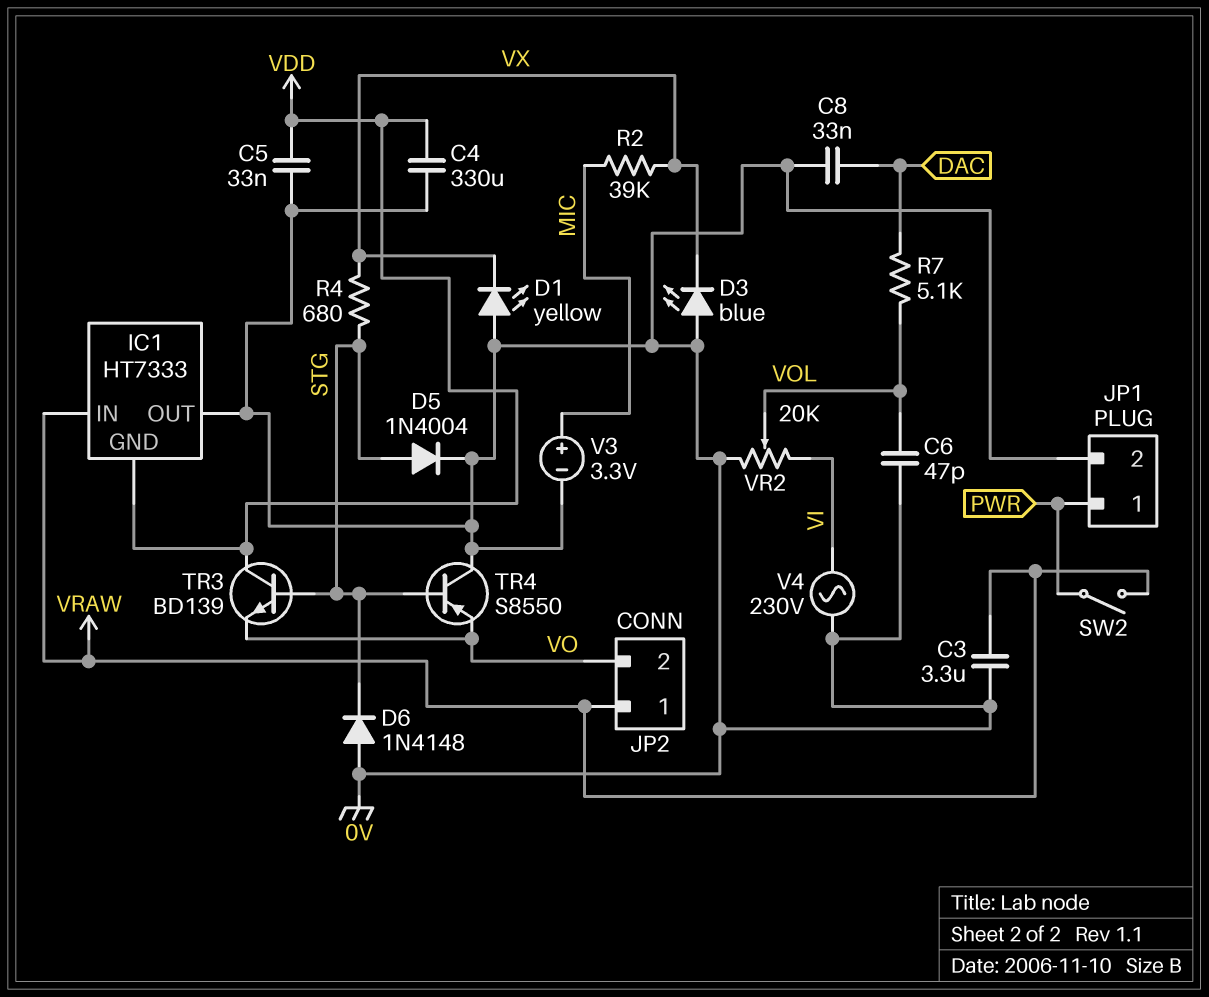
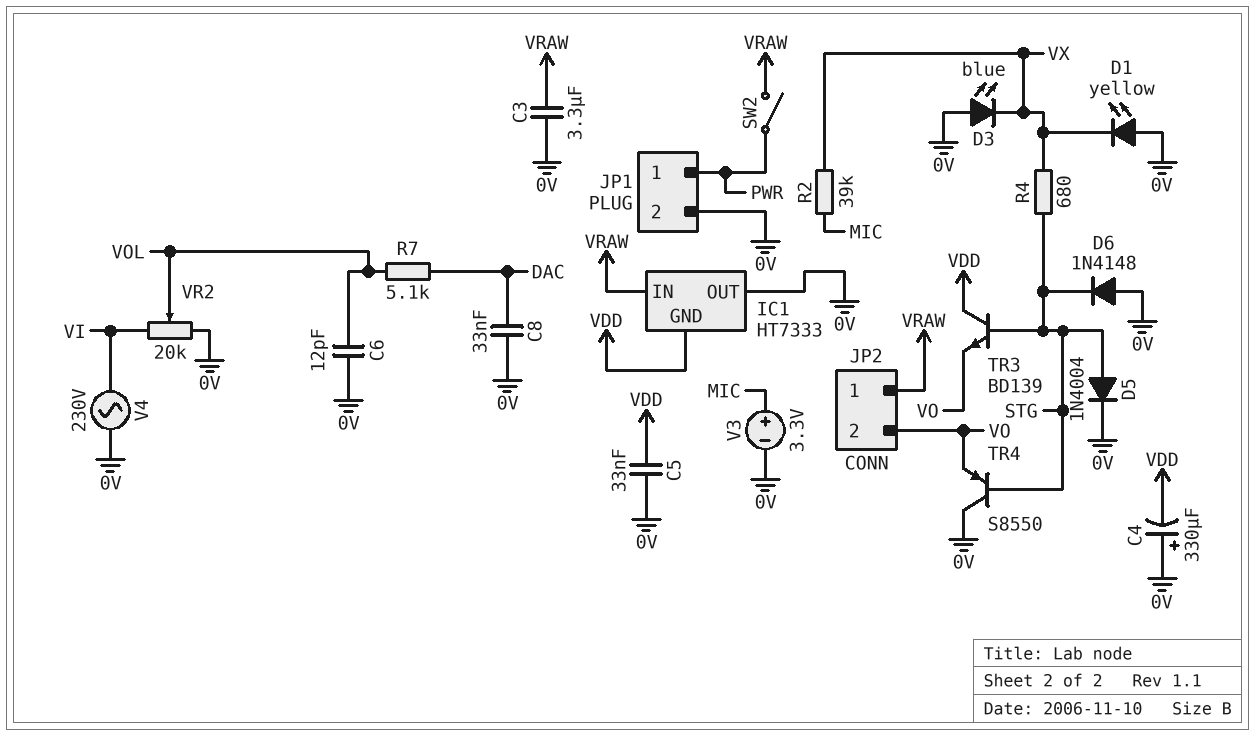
C4: 330uF (0V, VDD) -> 330uF (plus 0V, minus VDD)
C6: 47pF (0V, VOL) -> 12pF (0V, VOL)

